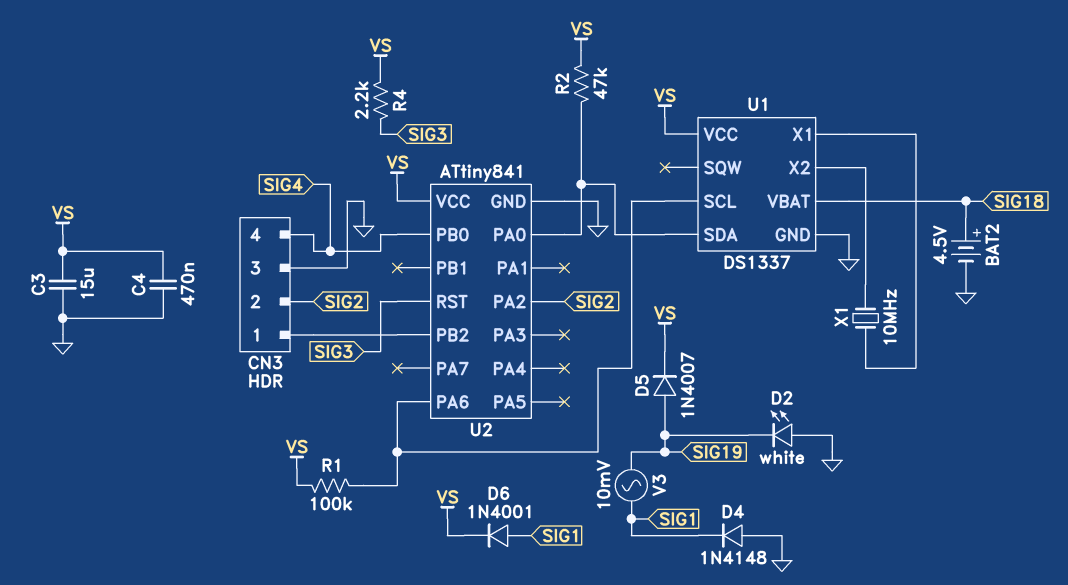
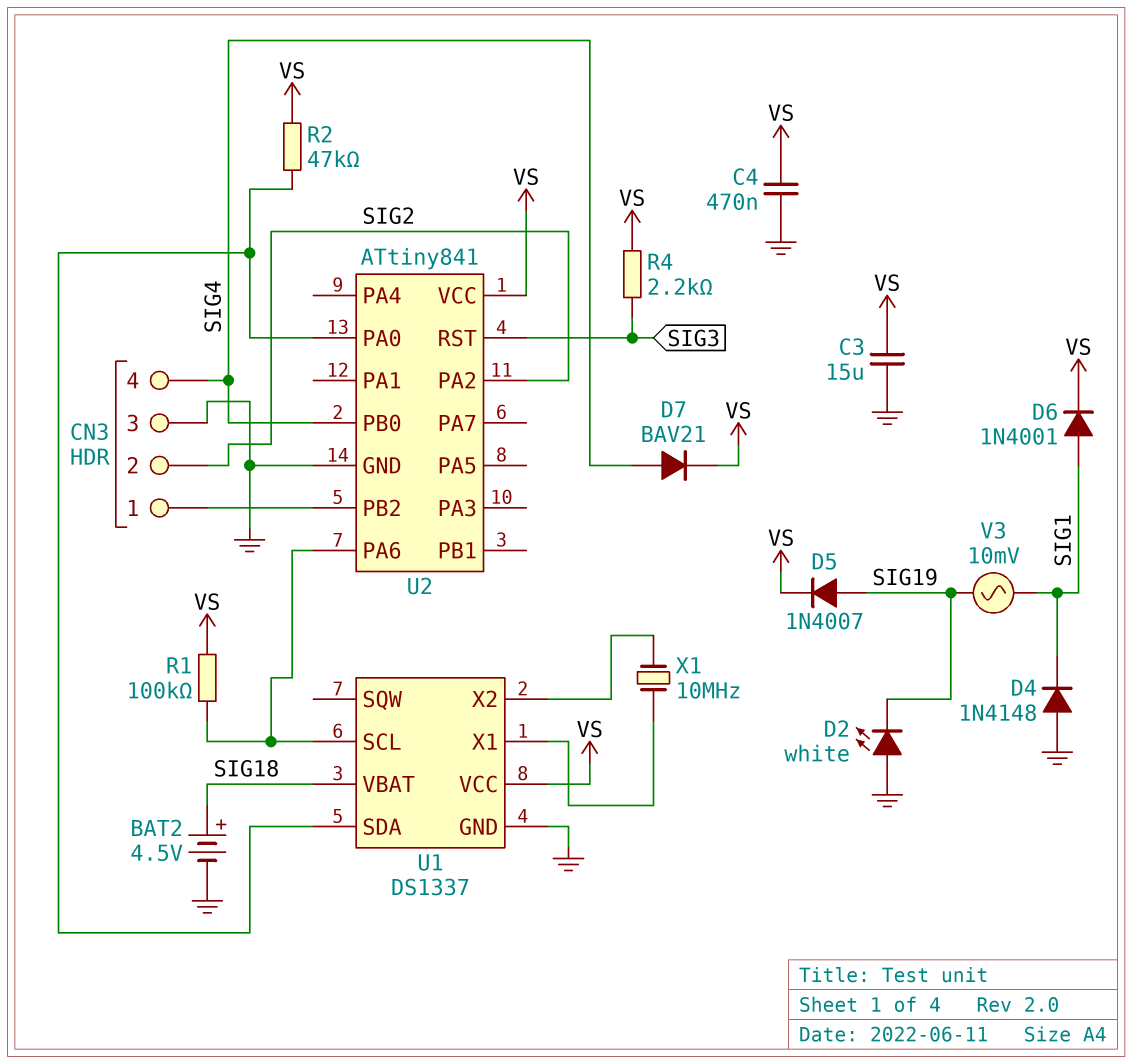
D7: none -> diode BAV21 (A SIG4, K VS)

